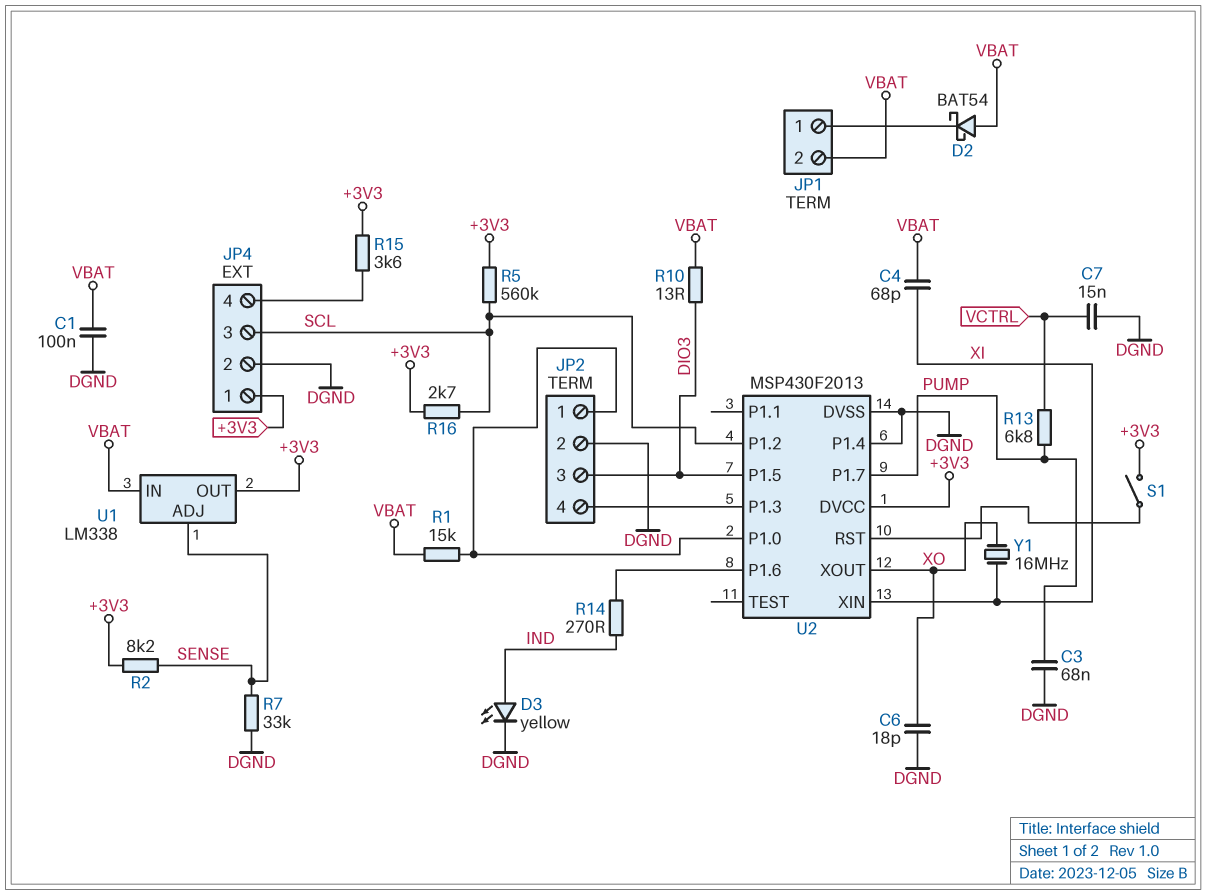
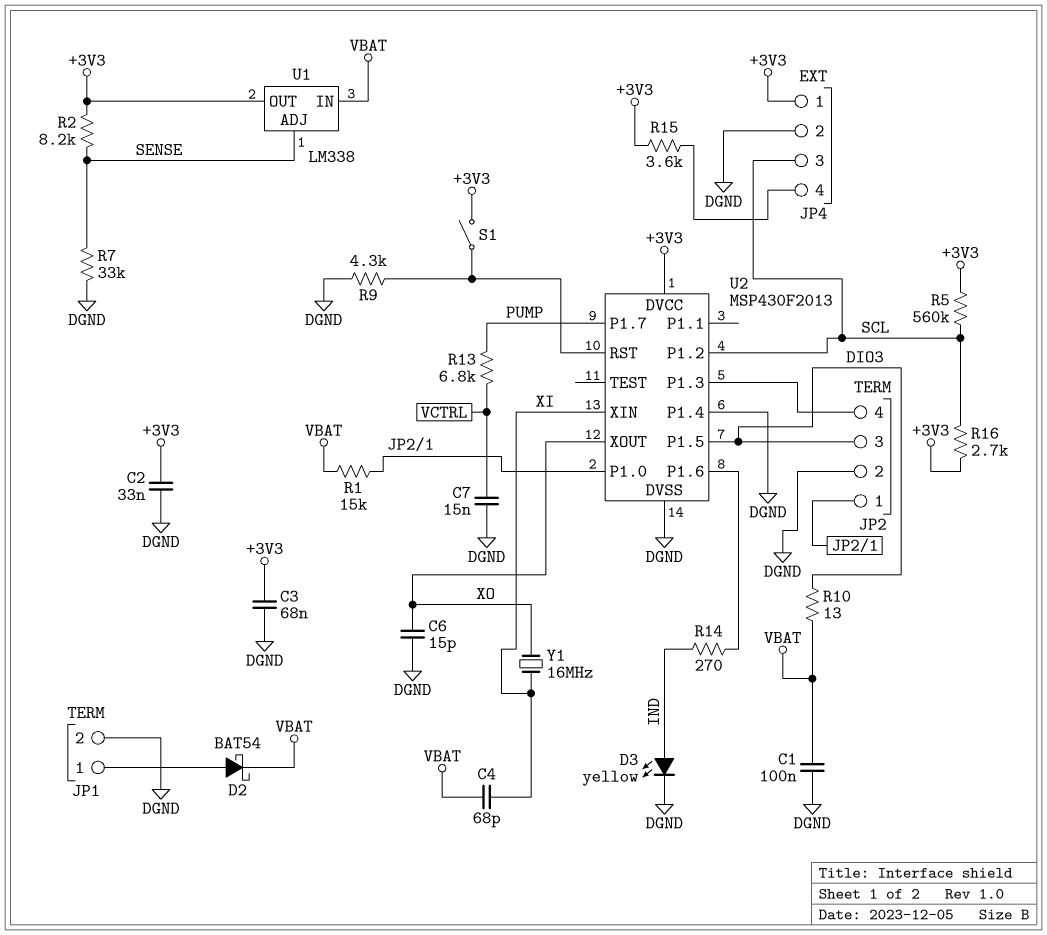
C2: none -> 33nF (+3V3, DGND)
C3: 68nF (DGND, PUMP) -> 68nF (+3V3, DGND)
C6: 18pF (DGND, XO) -> 15pF (DGND, XO)
D2: schottky BAT54 (A VBAT, K JP1/1) -> schottky BAT54 (A JP1/1, K VBAT)
JP1 pin 2: VBAT -> DGND
R9: none -> 4.3k (DGND, U2/RST)

